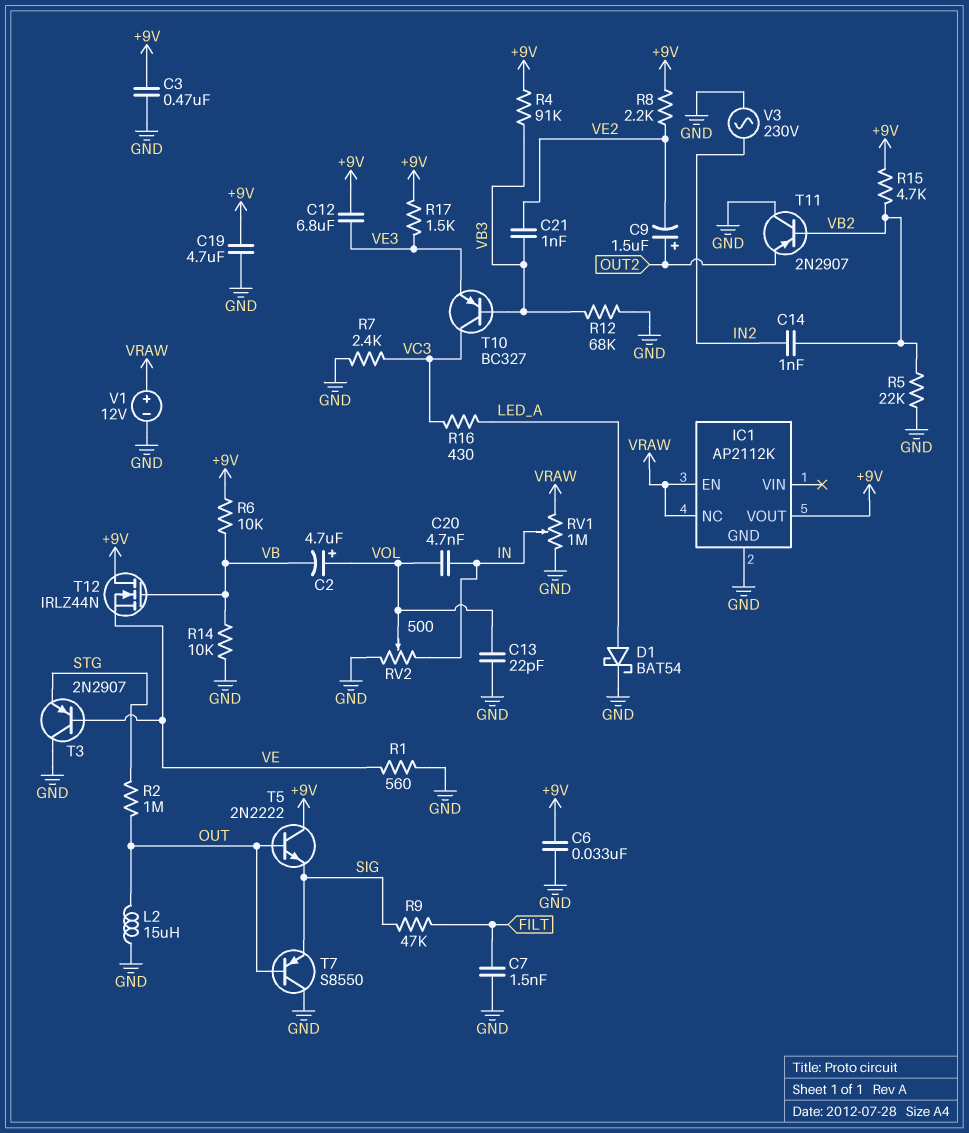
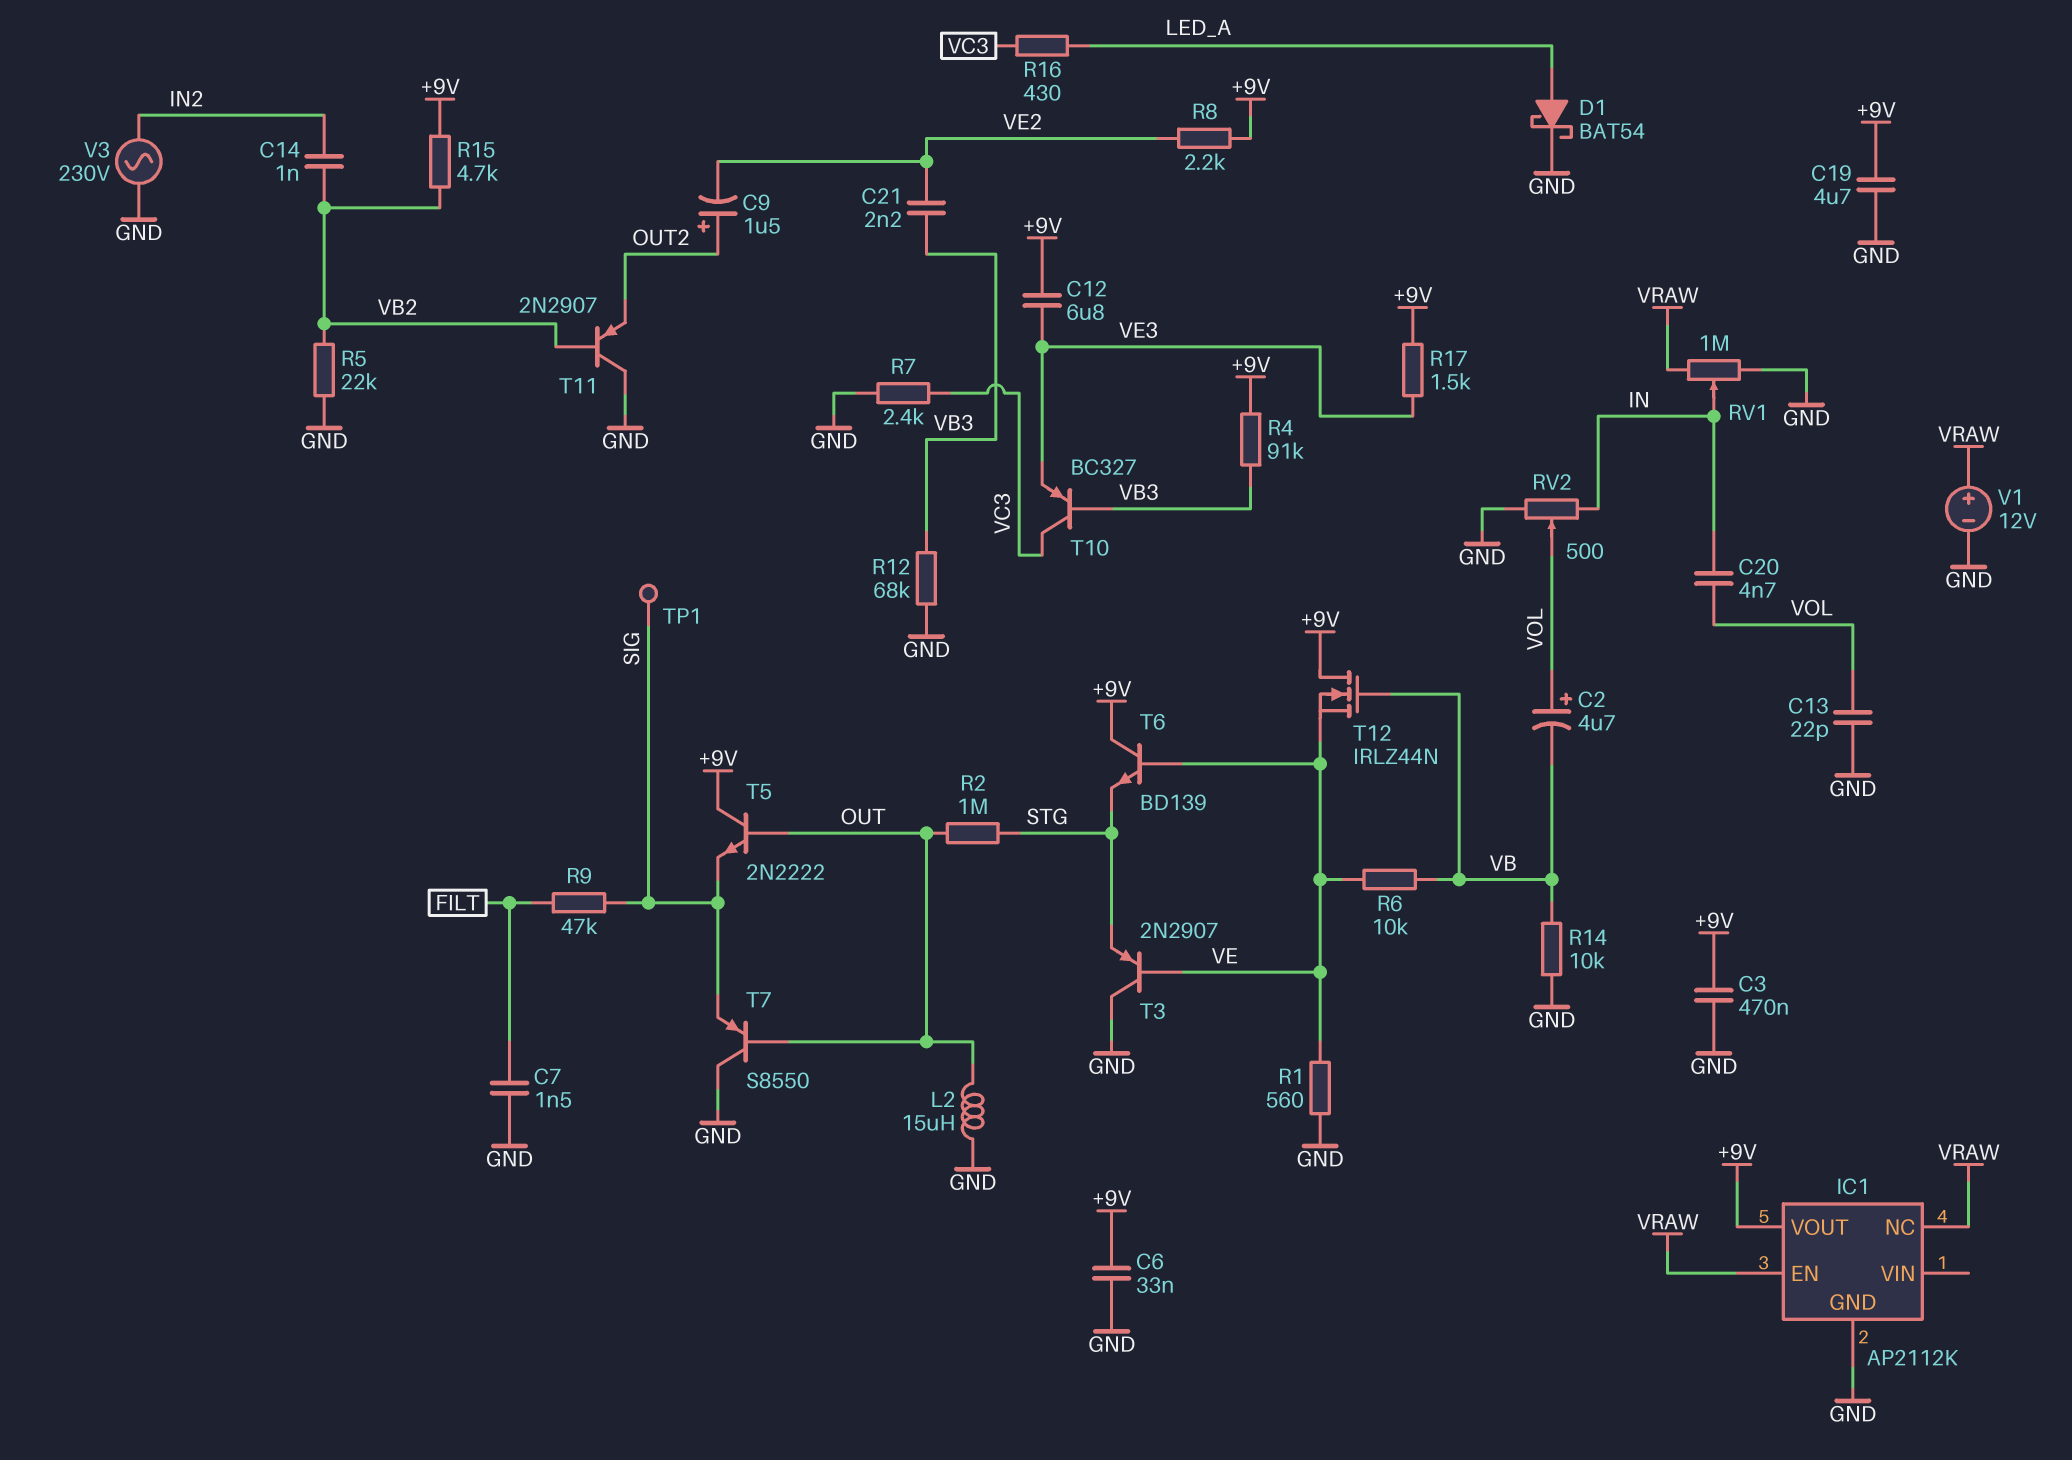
C21: 1nF (VB3, VE2) -> 2.2nF (VB3, VE2)
R6: 10k (+9V, VB) -> 10k (VB, VE)
T6: none -> NPN BD139 (B VE, C +9V, E STG)
TP1: none -> test point (SIG)

